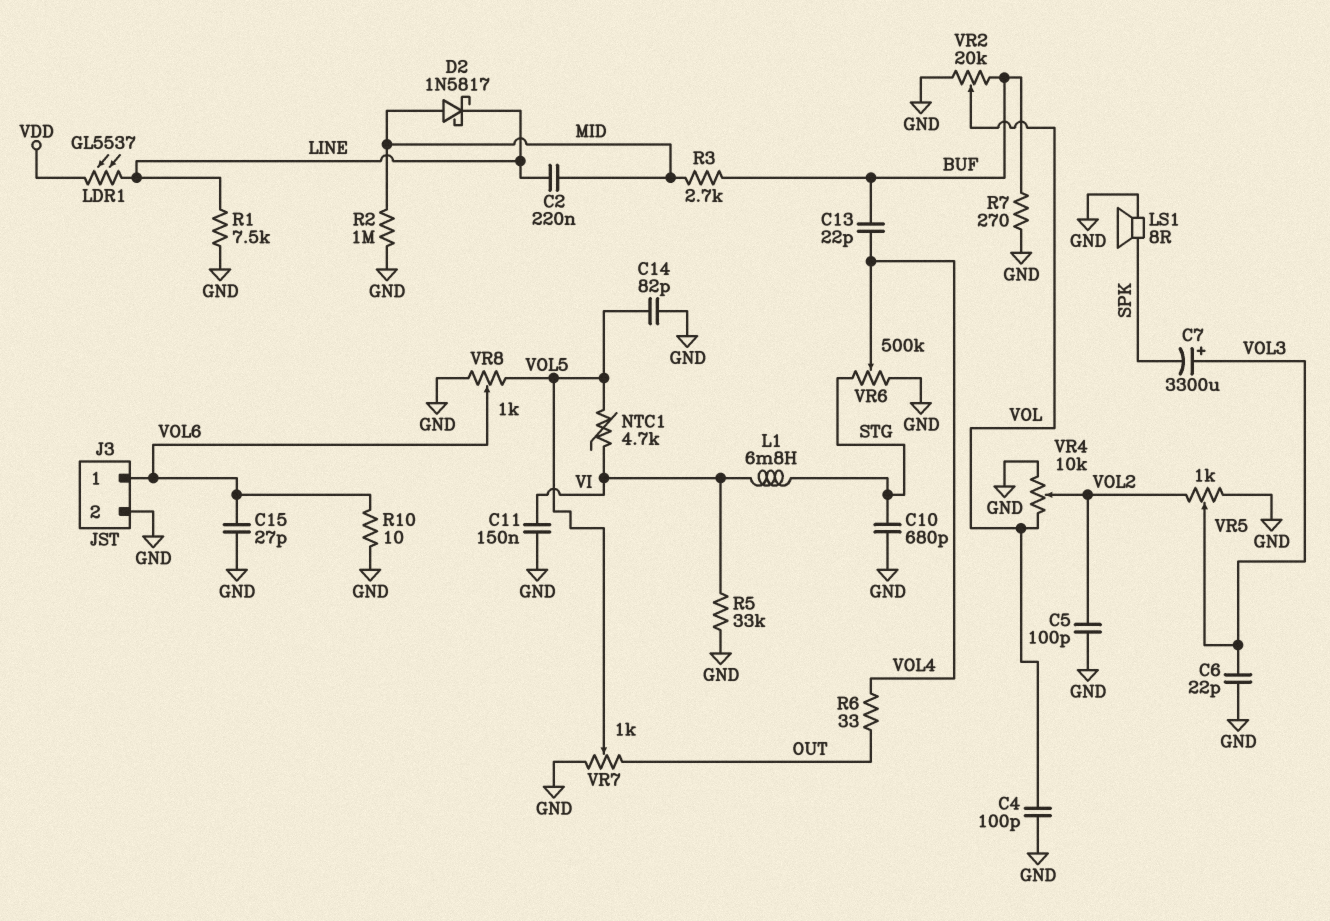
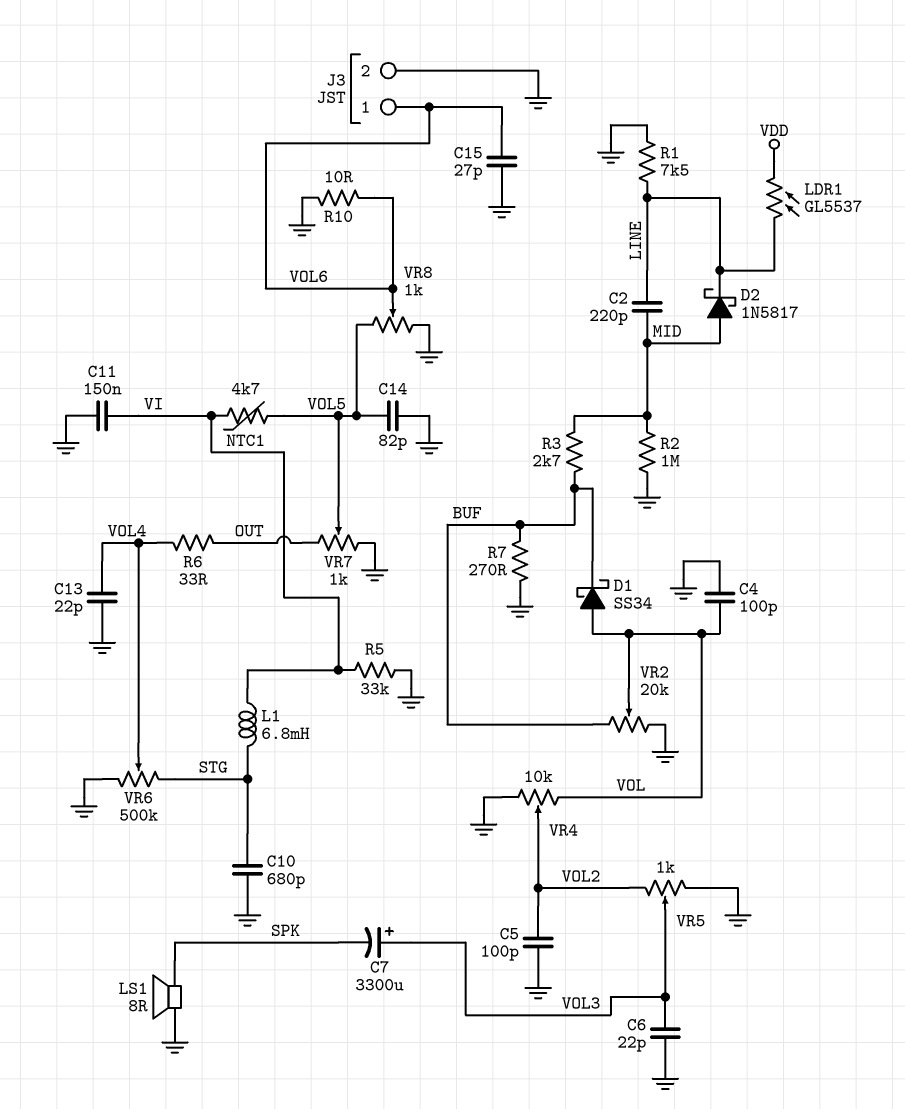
C2: 220nF (LINE, MID) -> 220pF (LINE, MID)
C13: 22pF (BUF, VOL4) -> 22pF (GND, VOL4)
D1: none -> schottky SS34 (A VOL, K BUF)

